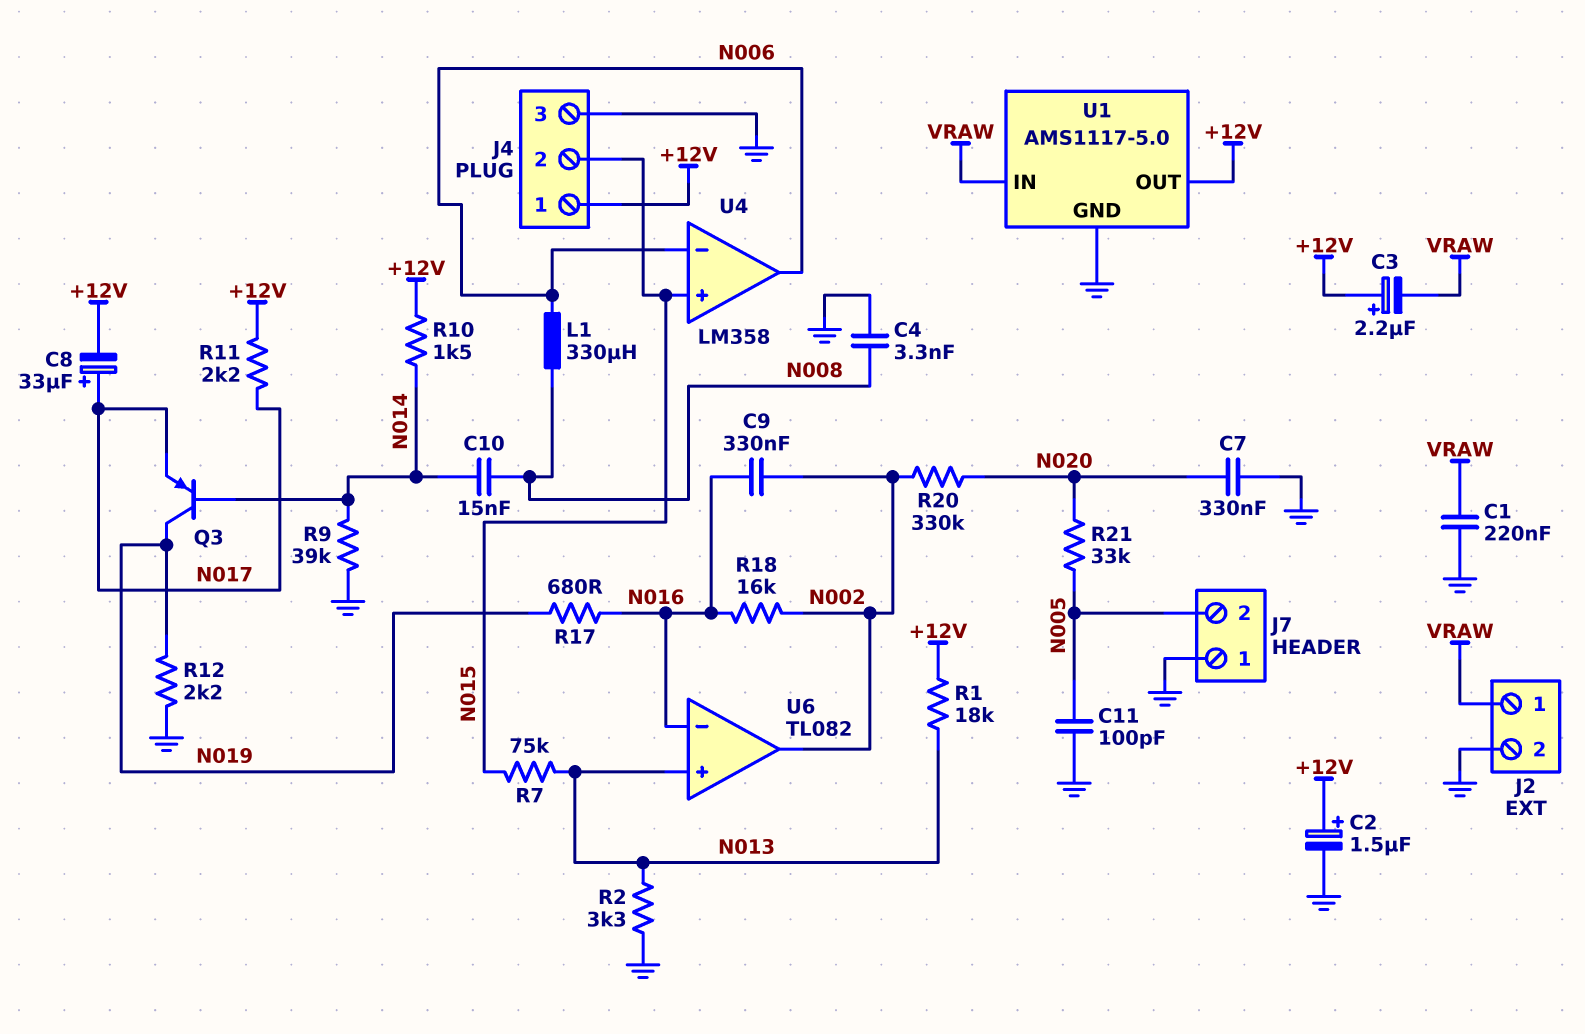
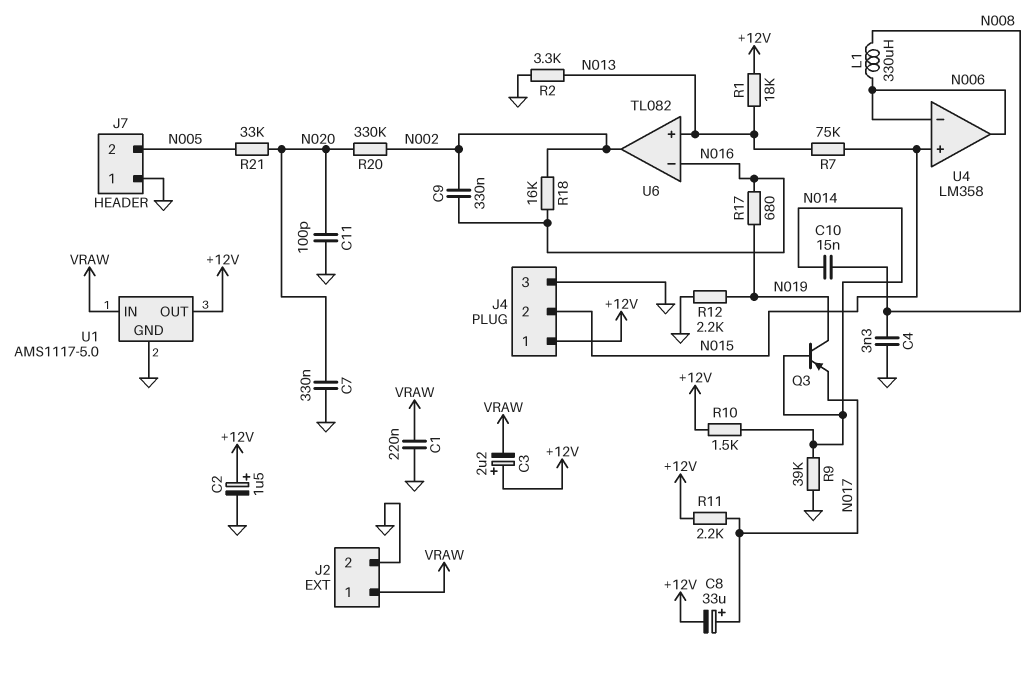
C11: 100pF (GND, N005) -> 100pF (GND, N020)

